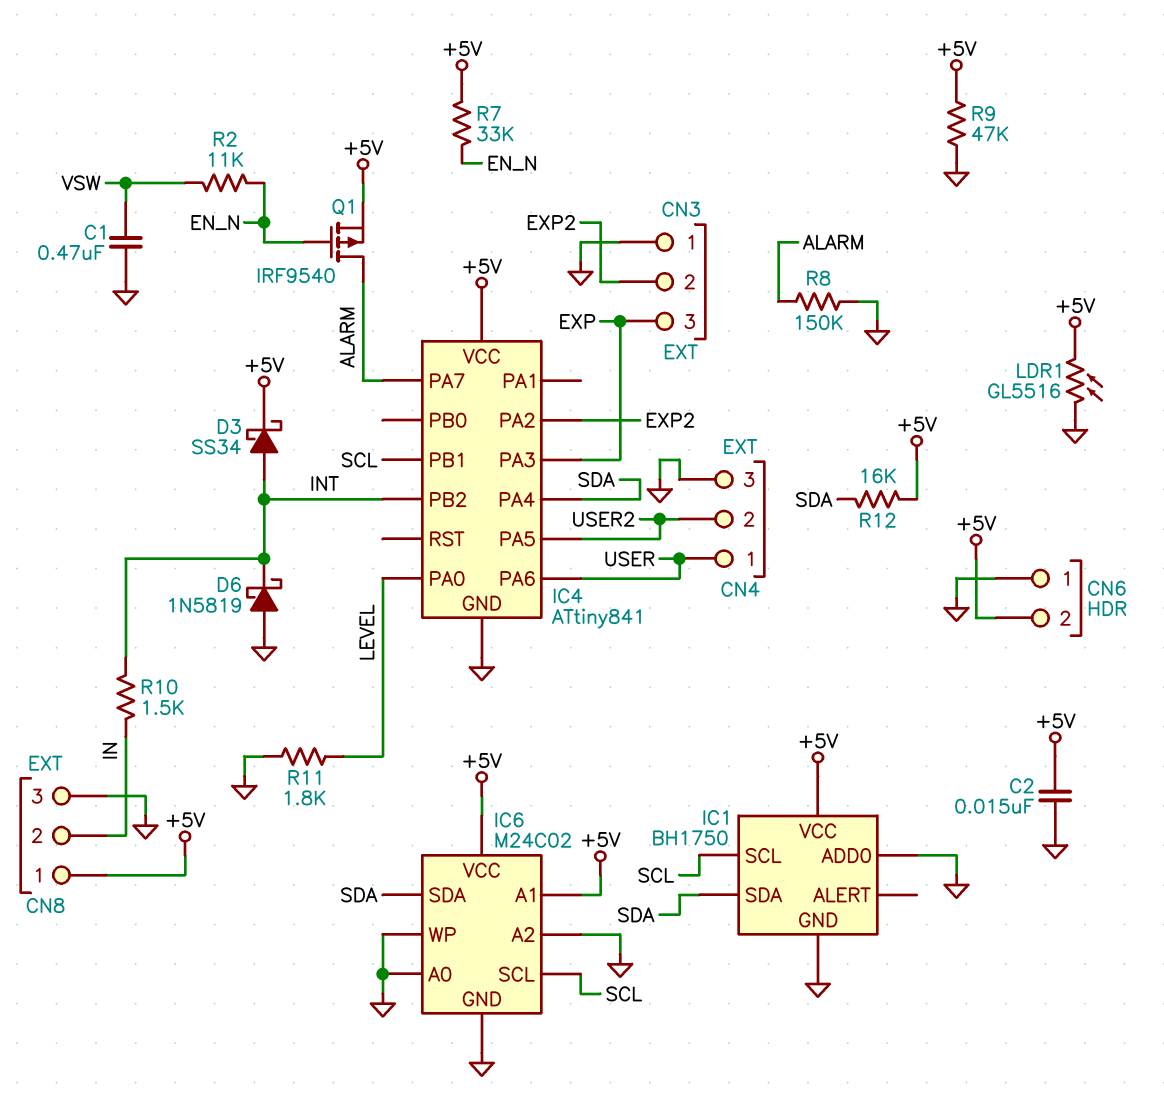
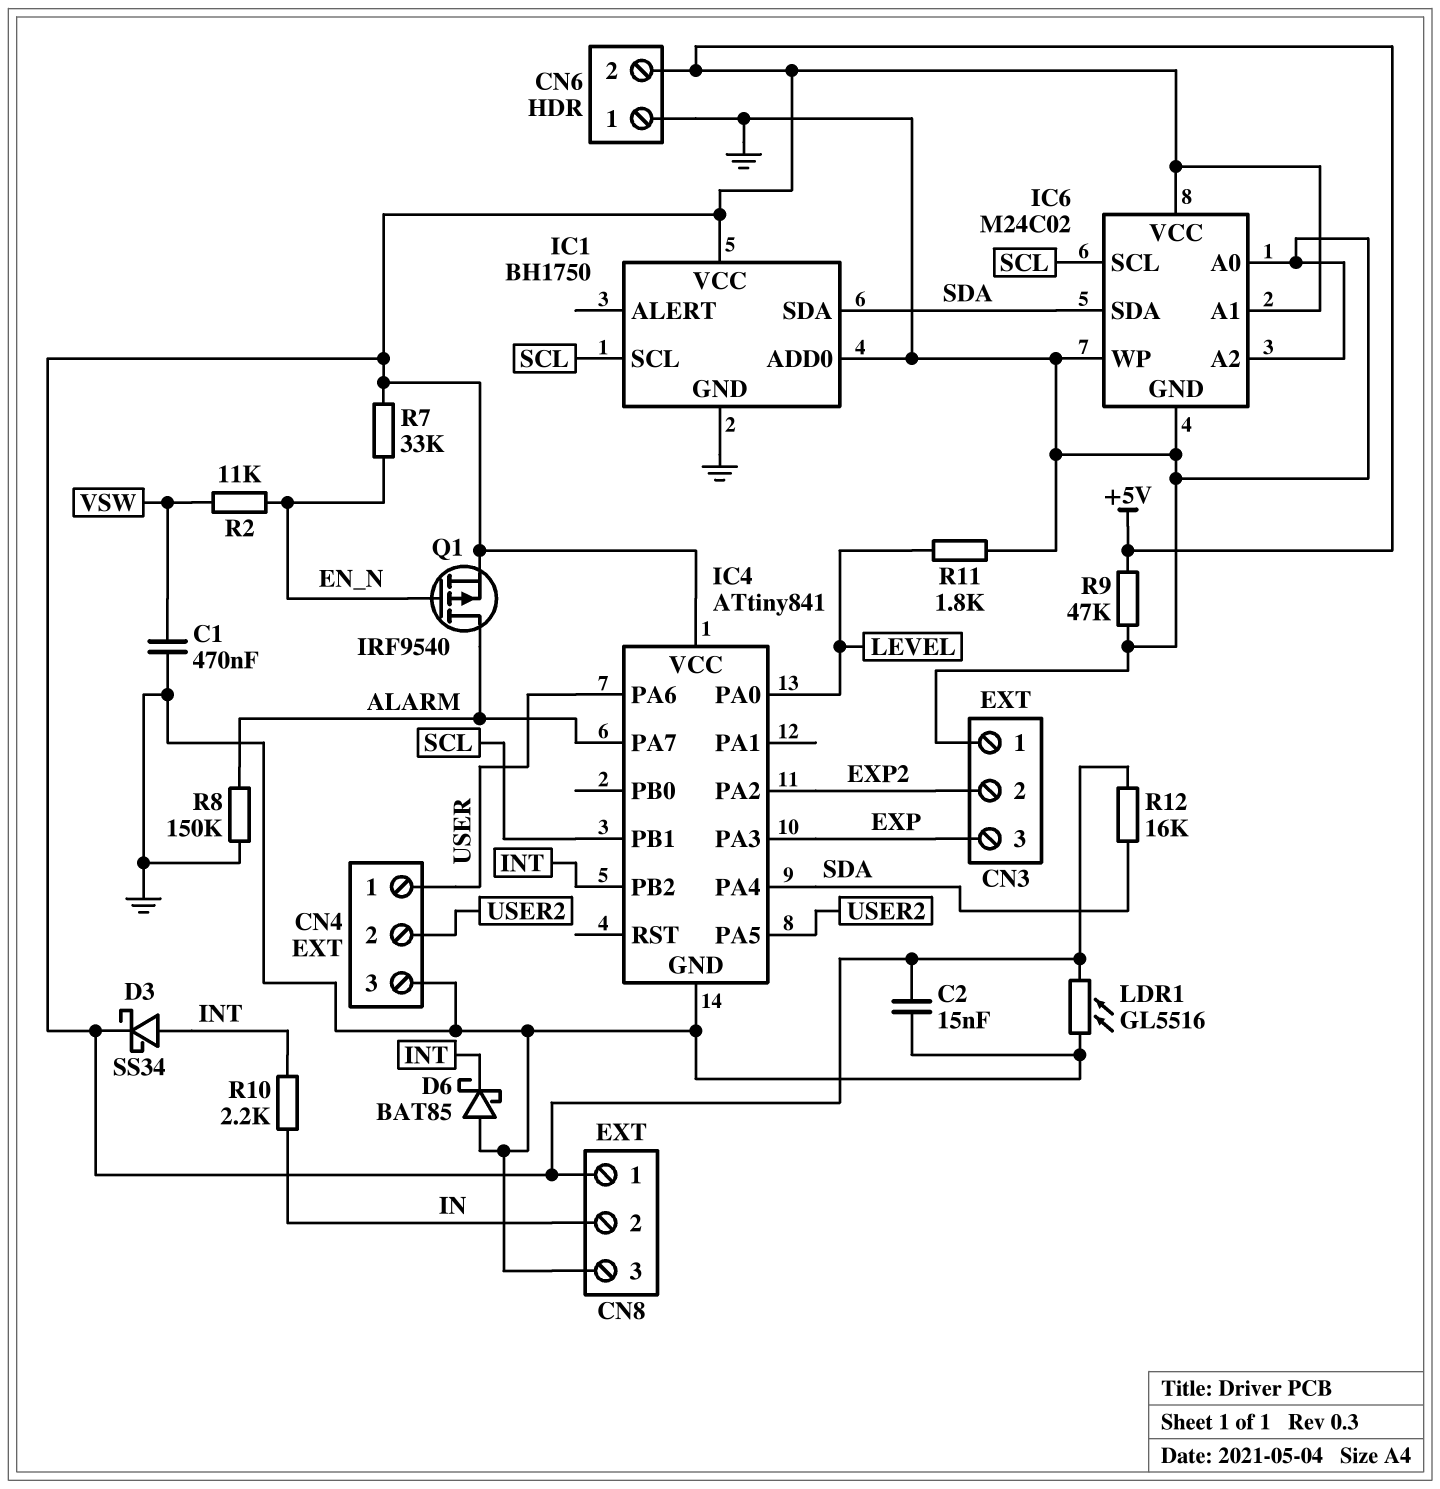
D6: schottky 1N5819 (A GND, K INT) -> schottky BAT85 (A GND, K INT)
R10: 1.5k (IN, INT) -> 2.2k (IN, INT)

